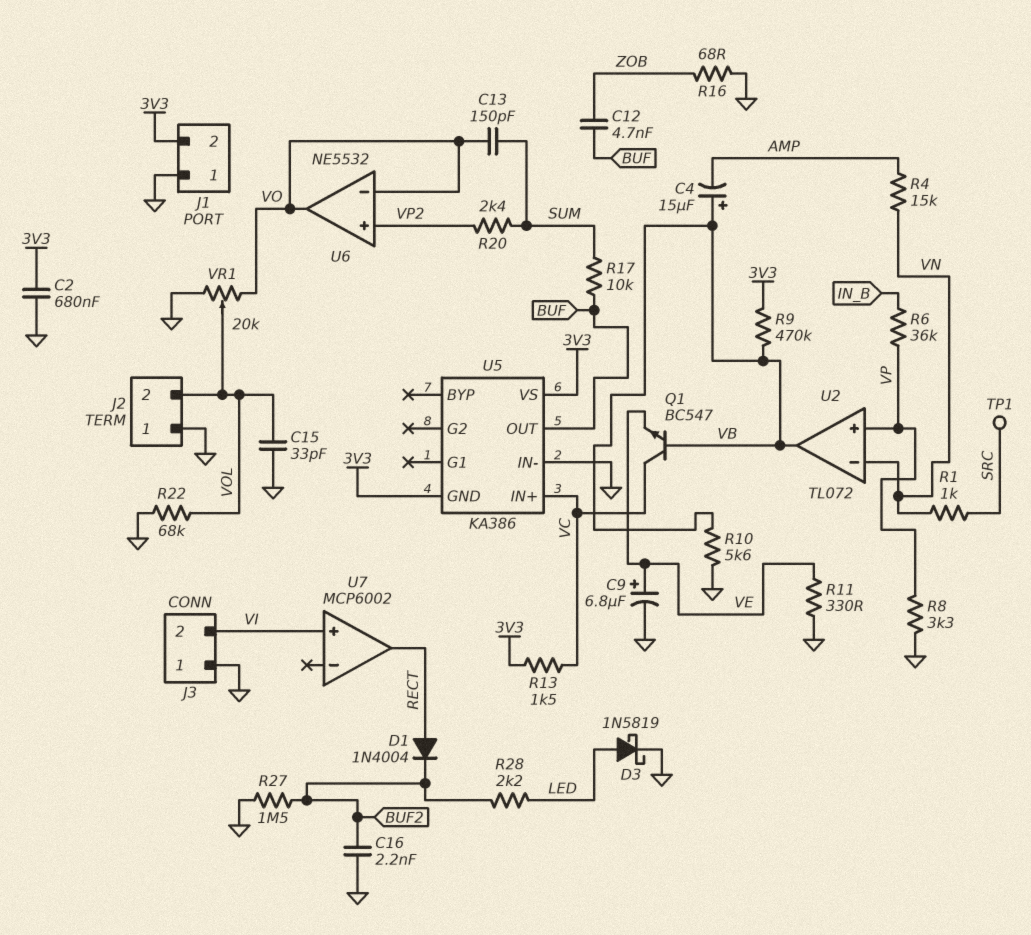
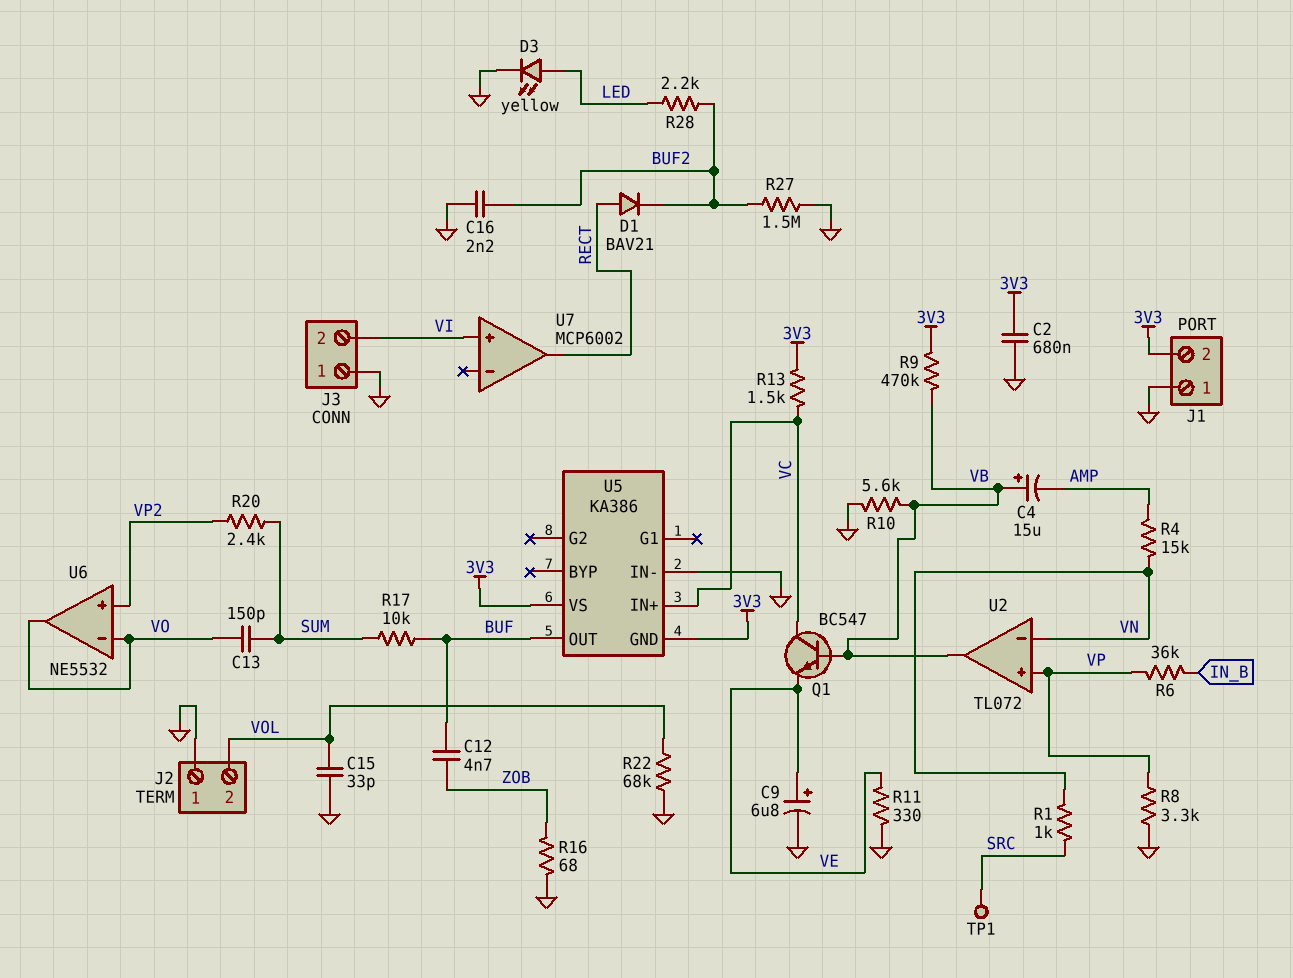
D1: diode 1N4004 (A RECT, K BUF2) -> diode BAV21 (A RECT, K BUF2)
D3: schottky 1N5819 (A LED, K GND) -> LED yellow (A LED, K GND)
VR1: 20k (GND, VO, wiper VOL) -> none

